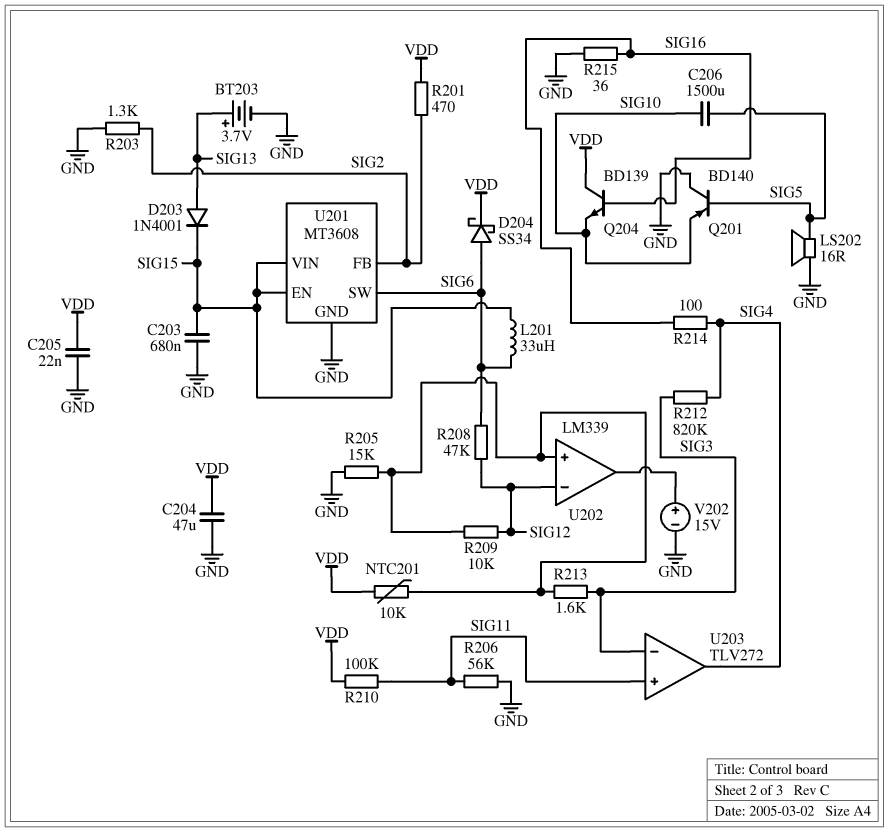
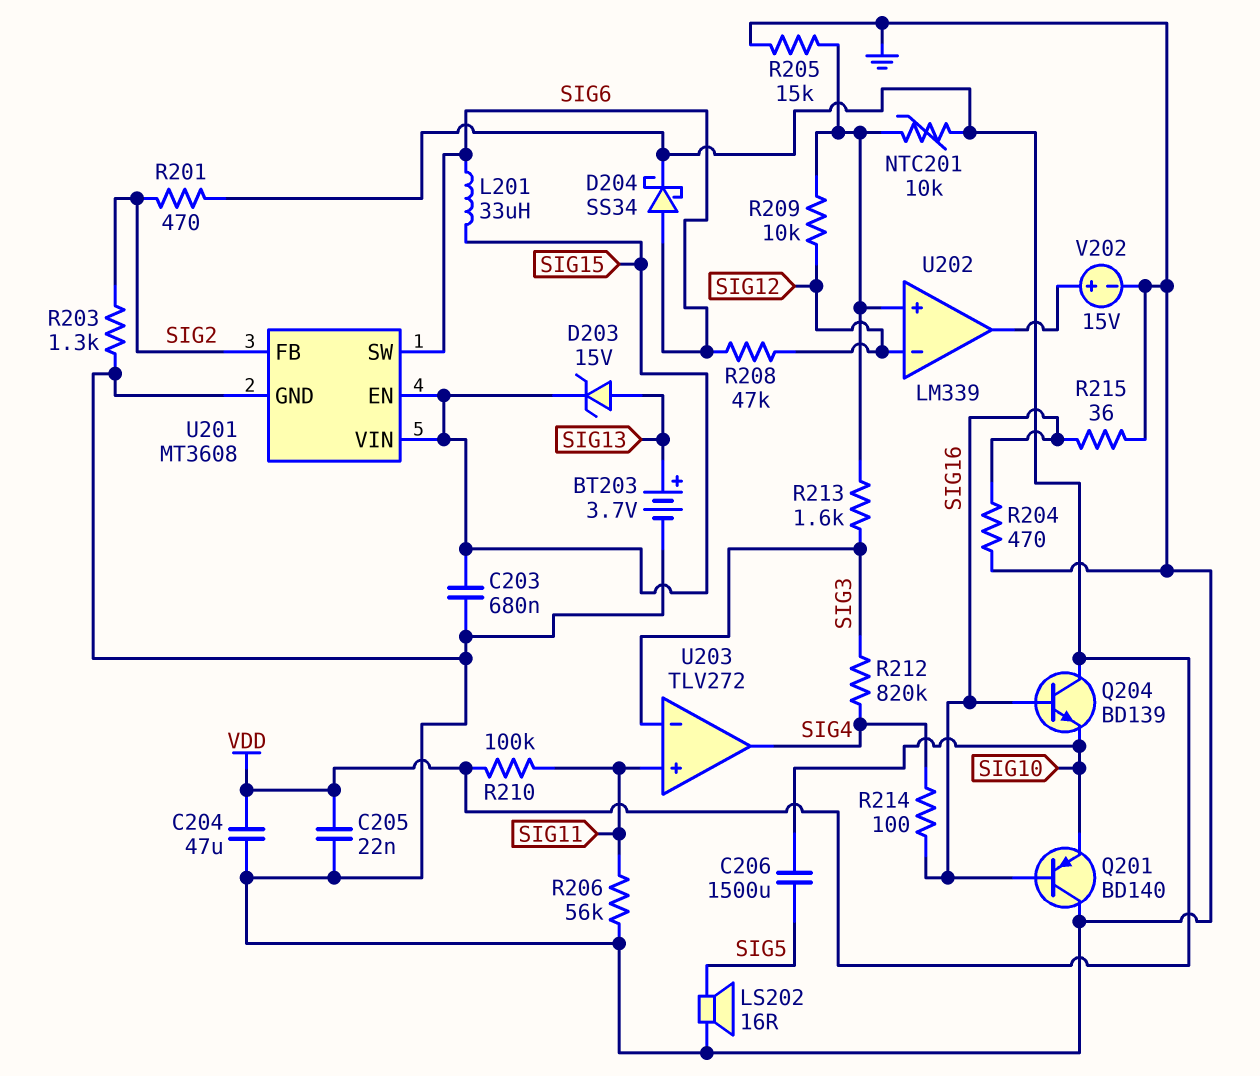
D203: diode 1N4001 (A SIG13, K SIG15) -> zener 15V (A SIG13, K SIG15)
Q201: PNP BD140 (B SIG5, C GND, E SIG10) -> PNP BD140 (B SIG16, C GND, E SIG10)
R204: none -> 470 (GND, SIG16)

